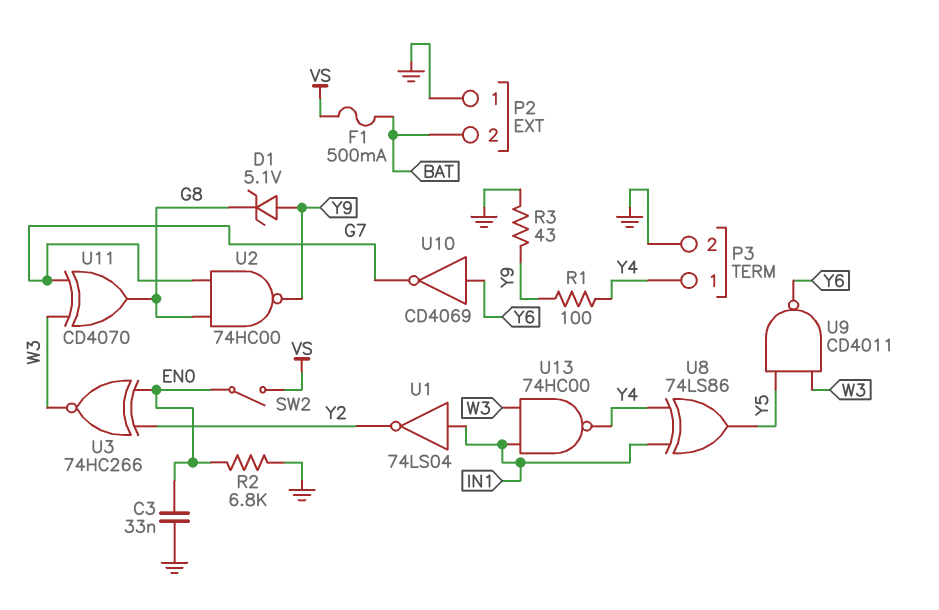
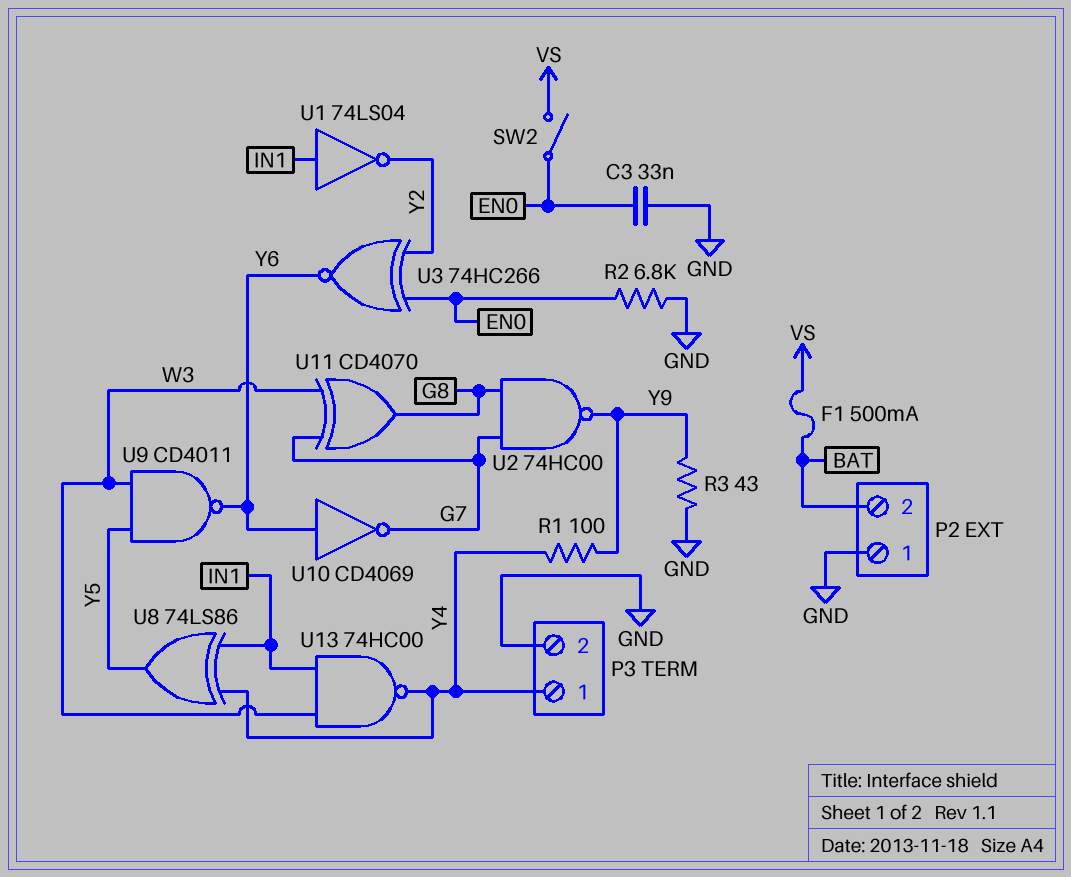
D1: zener 5.1V (A Y9, K G8) -> none
U3: XNOR 74HC266 (in EN0, in Y2, out W3) -> XNOR 74HC266 (in EN0, in Y2, out Y6)

